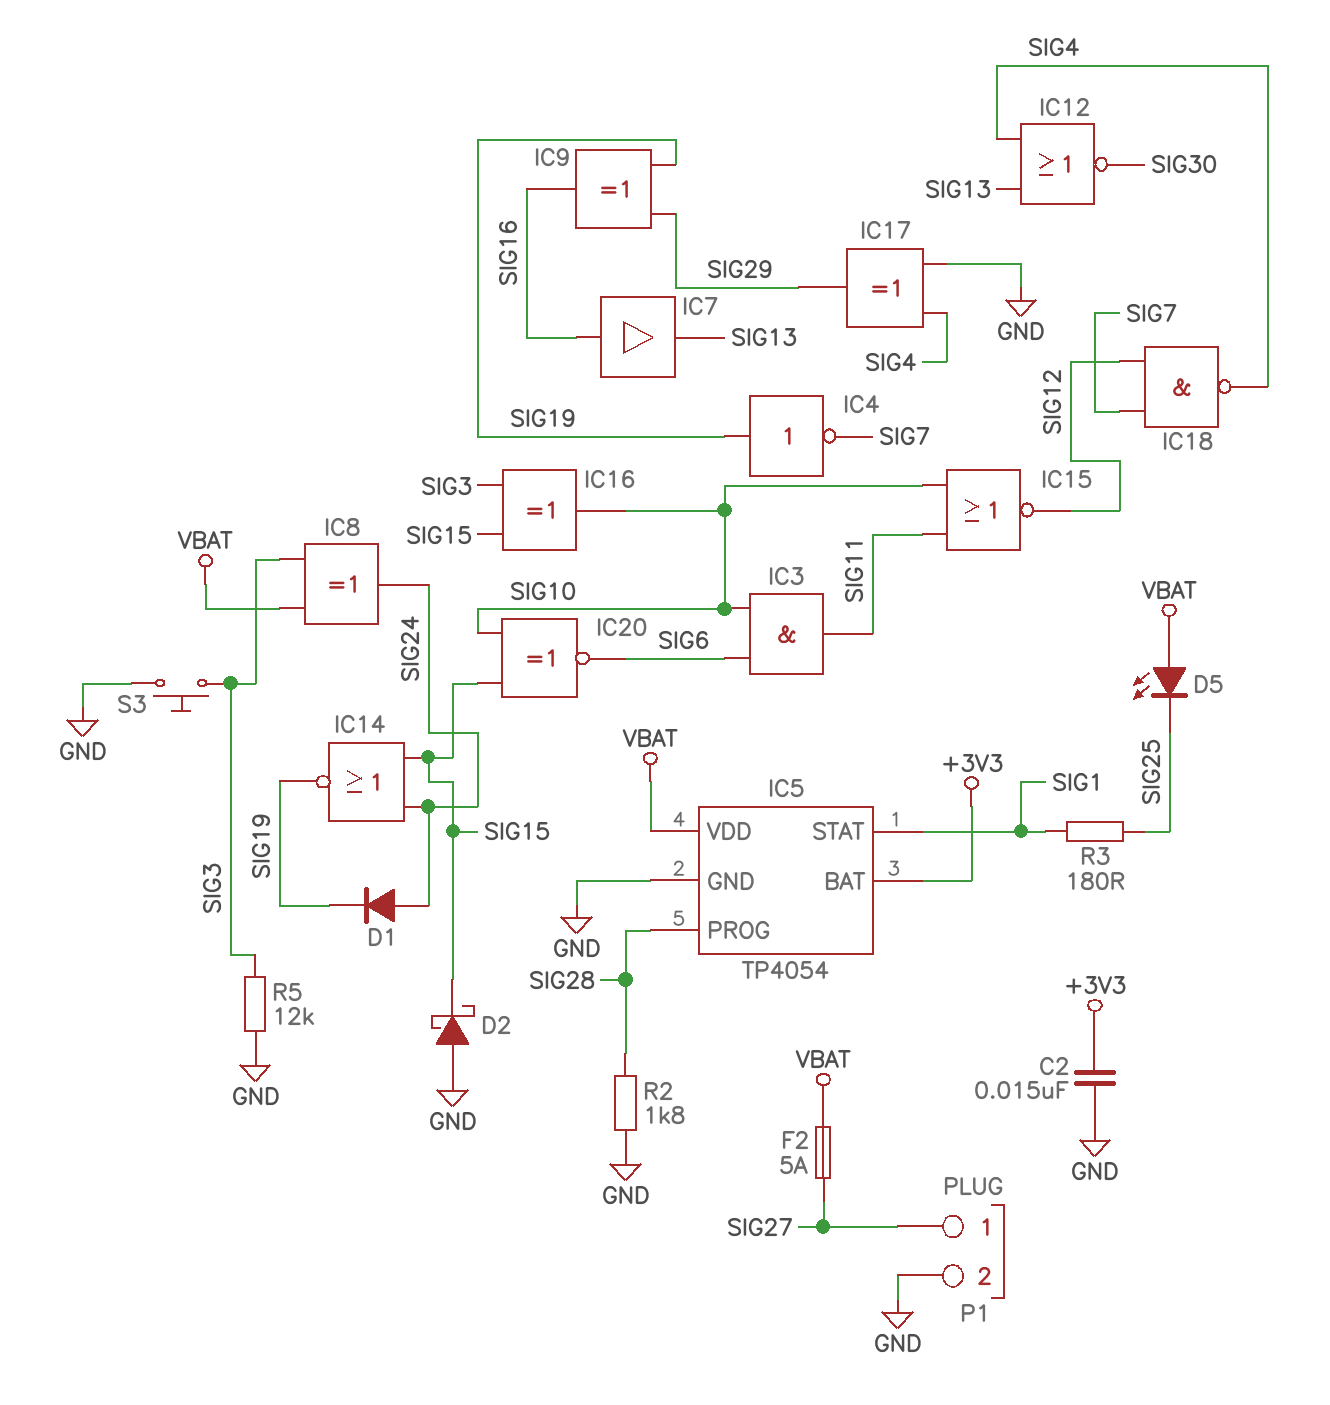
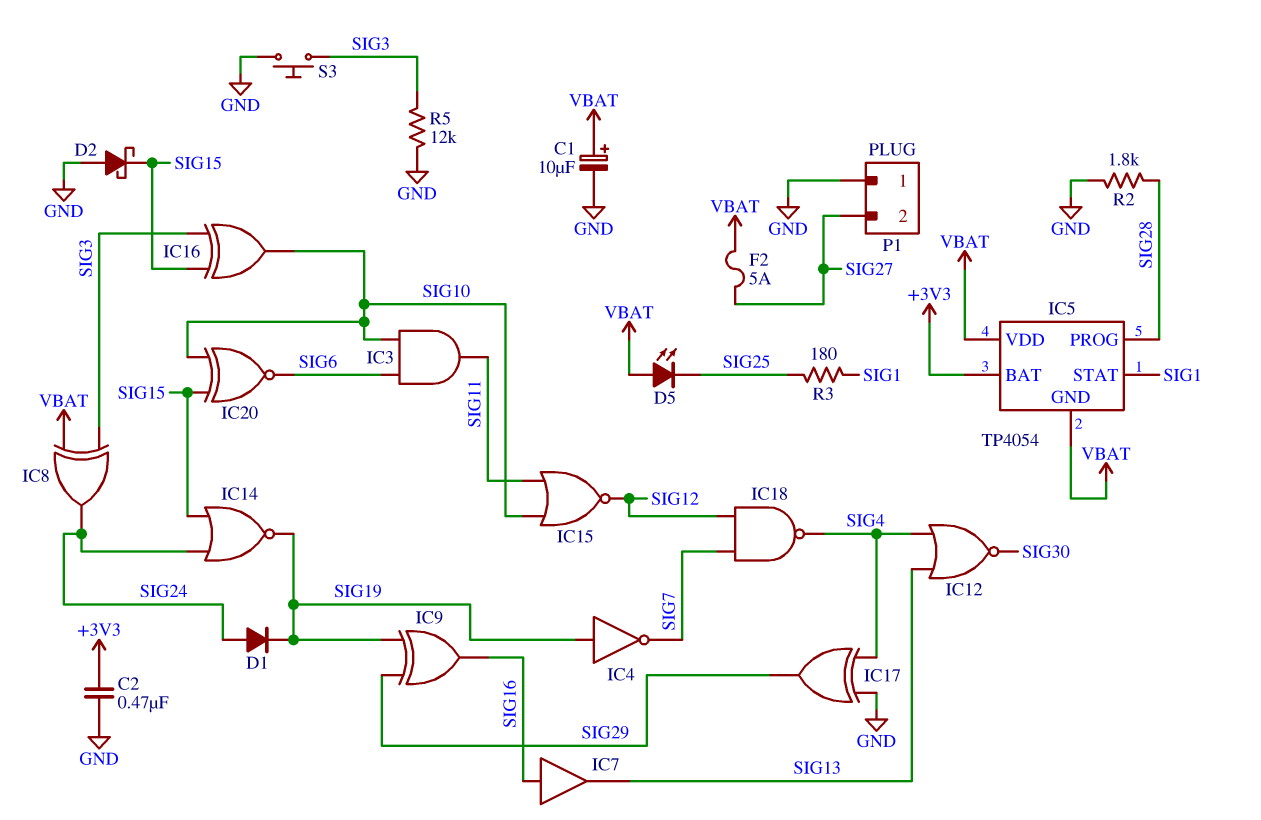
C1: none -> 10uF (plus VBAT, minus GND)
C2: 15nF (+3V3, GND) -> 470nF (+3V3, GND)
IC5 pin GND: GND -> VBAT
P1 pin 1: SIG27 -> GND
P1 pin 2: GND -> SIG27

